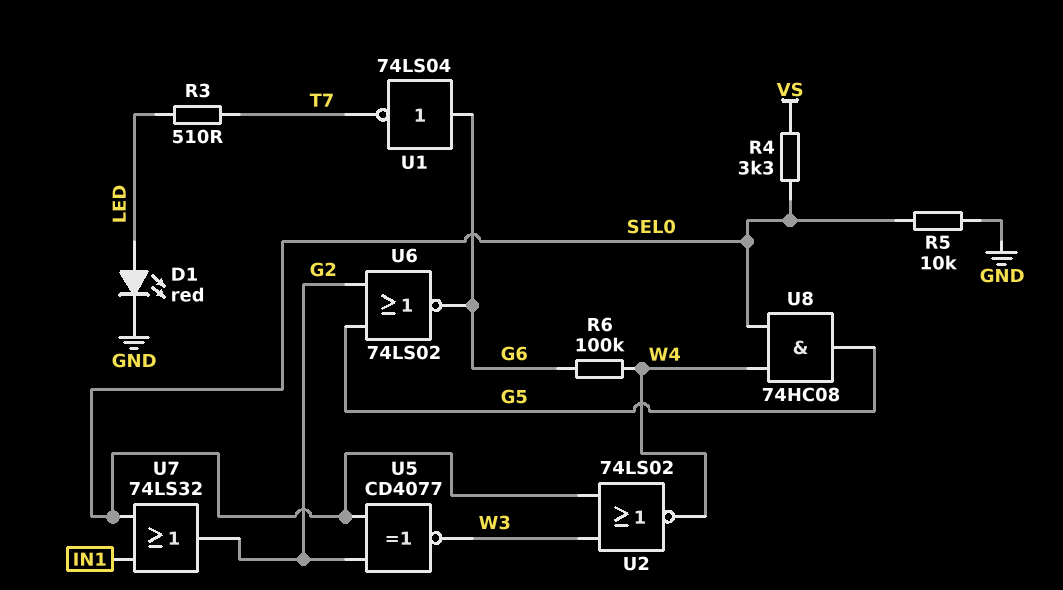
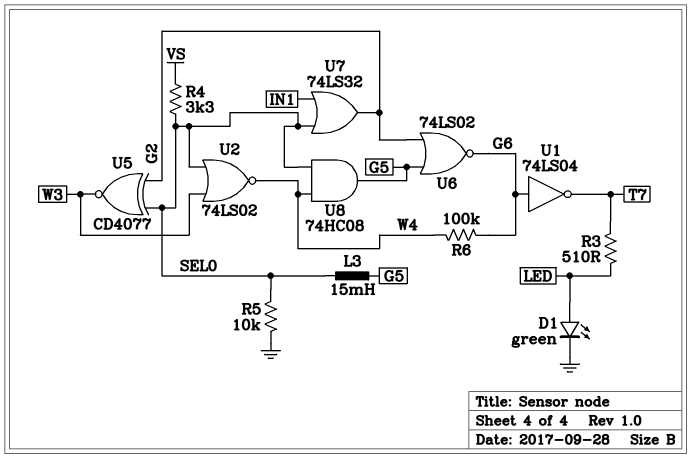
D1: LED red (A LED, K GND) -> LED green (A LED, K GND)
L3: none -> 15mH (G5, SEL0)

